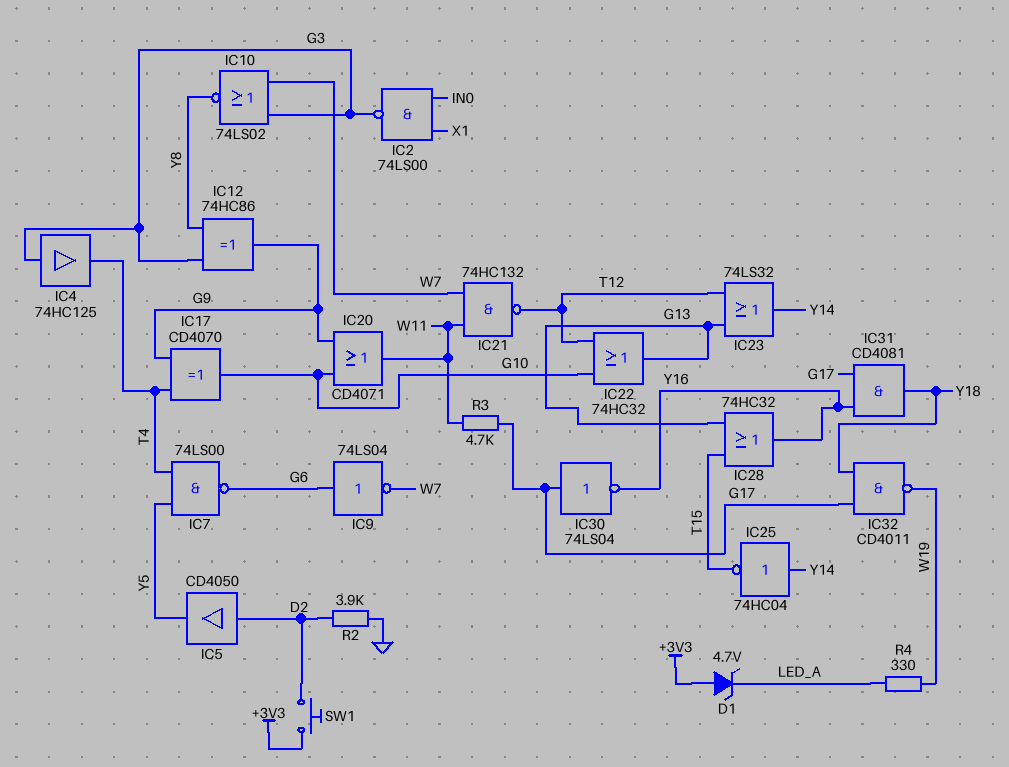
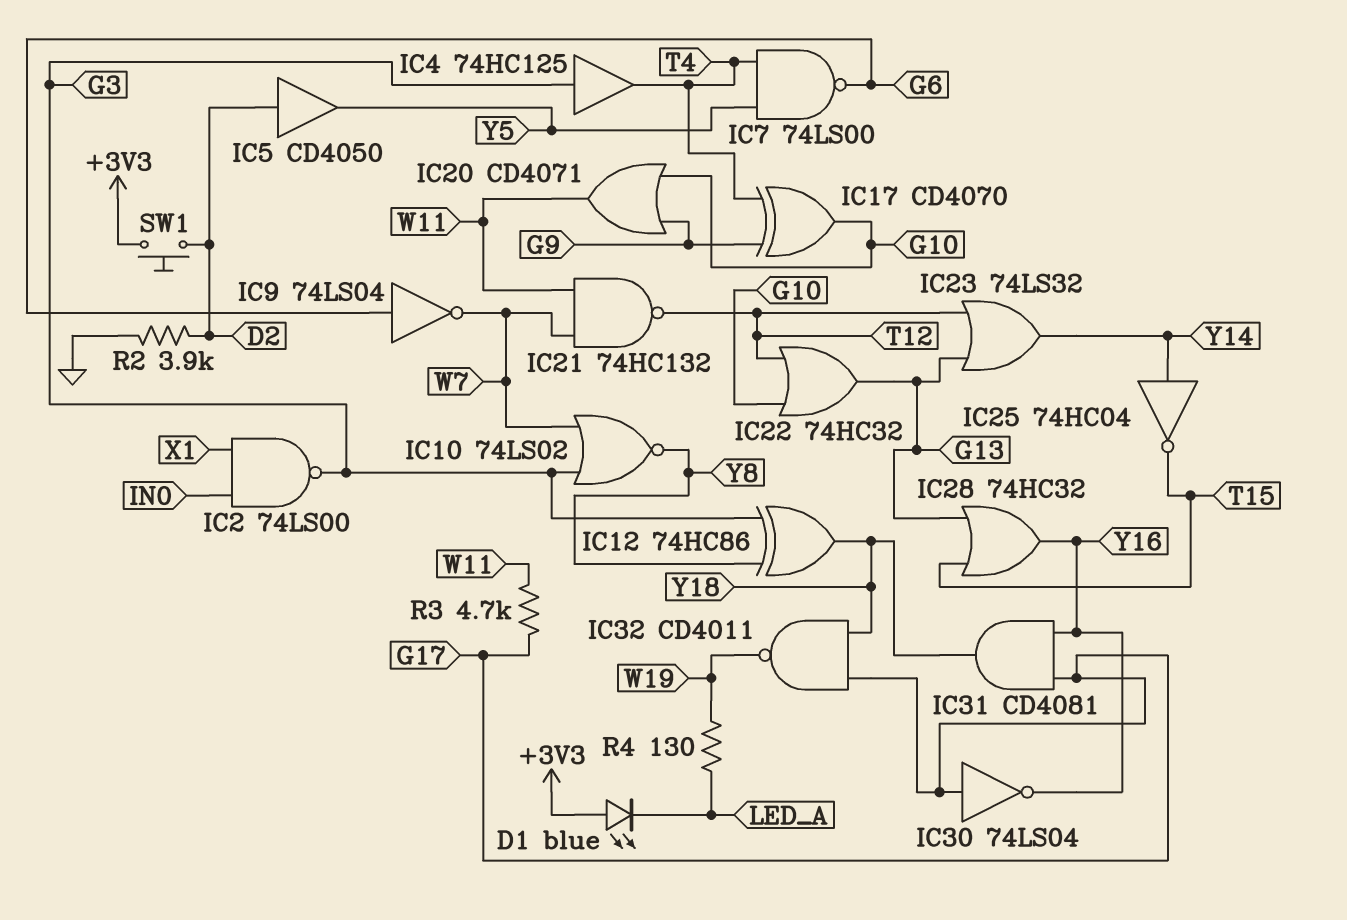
D1: zener 4.7V (A +3V3, K LED_A) -> LED blue (A +3V3, K LED_A)
IC12: XOR 74HC86 (in G3, in Y8, out G9) -> XOR 74HC86 (in G3, in Y8, out Y18)
R4: 330 (LED_A, W19) -> 130 (LED_A, W19)

